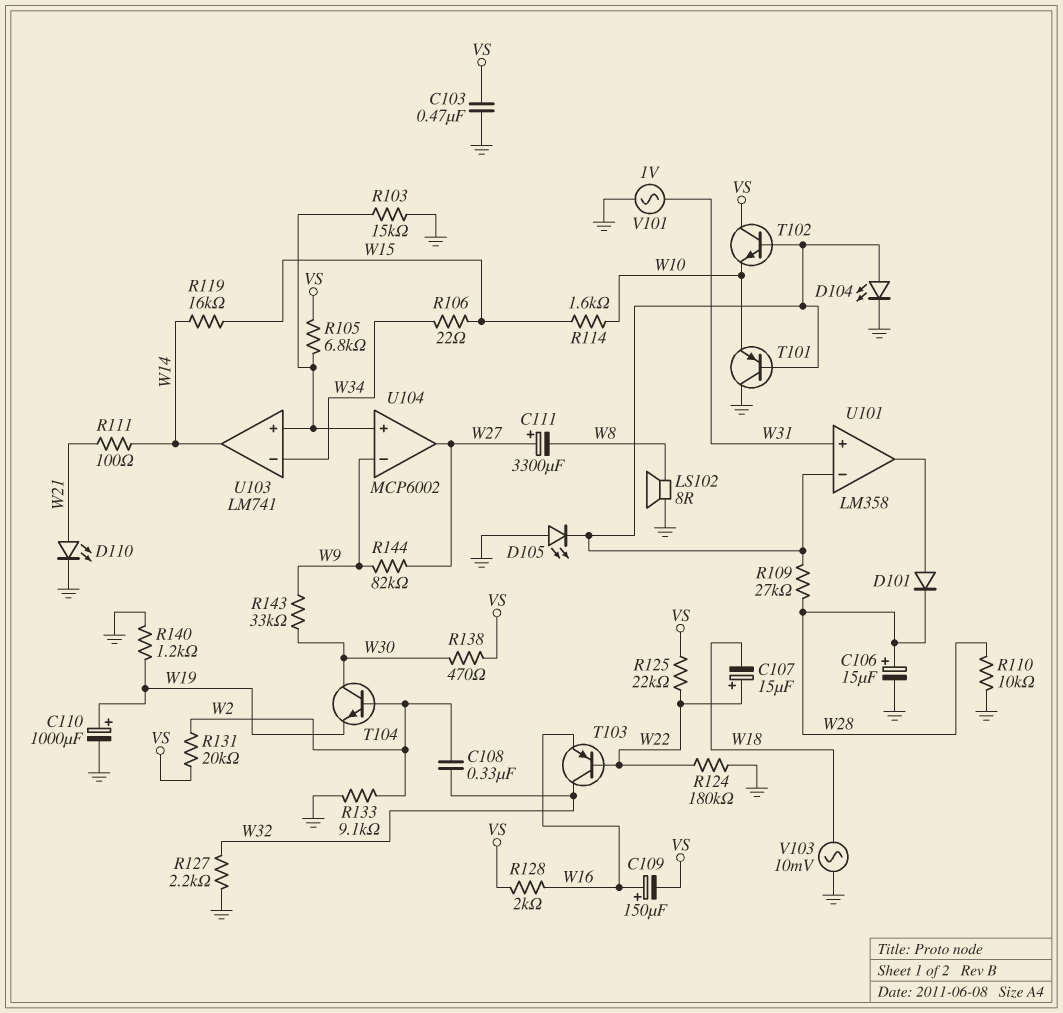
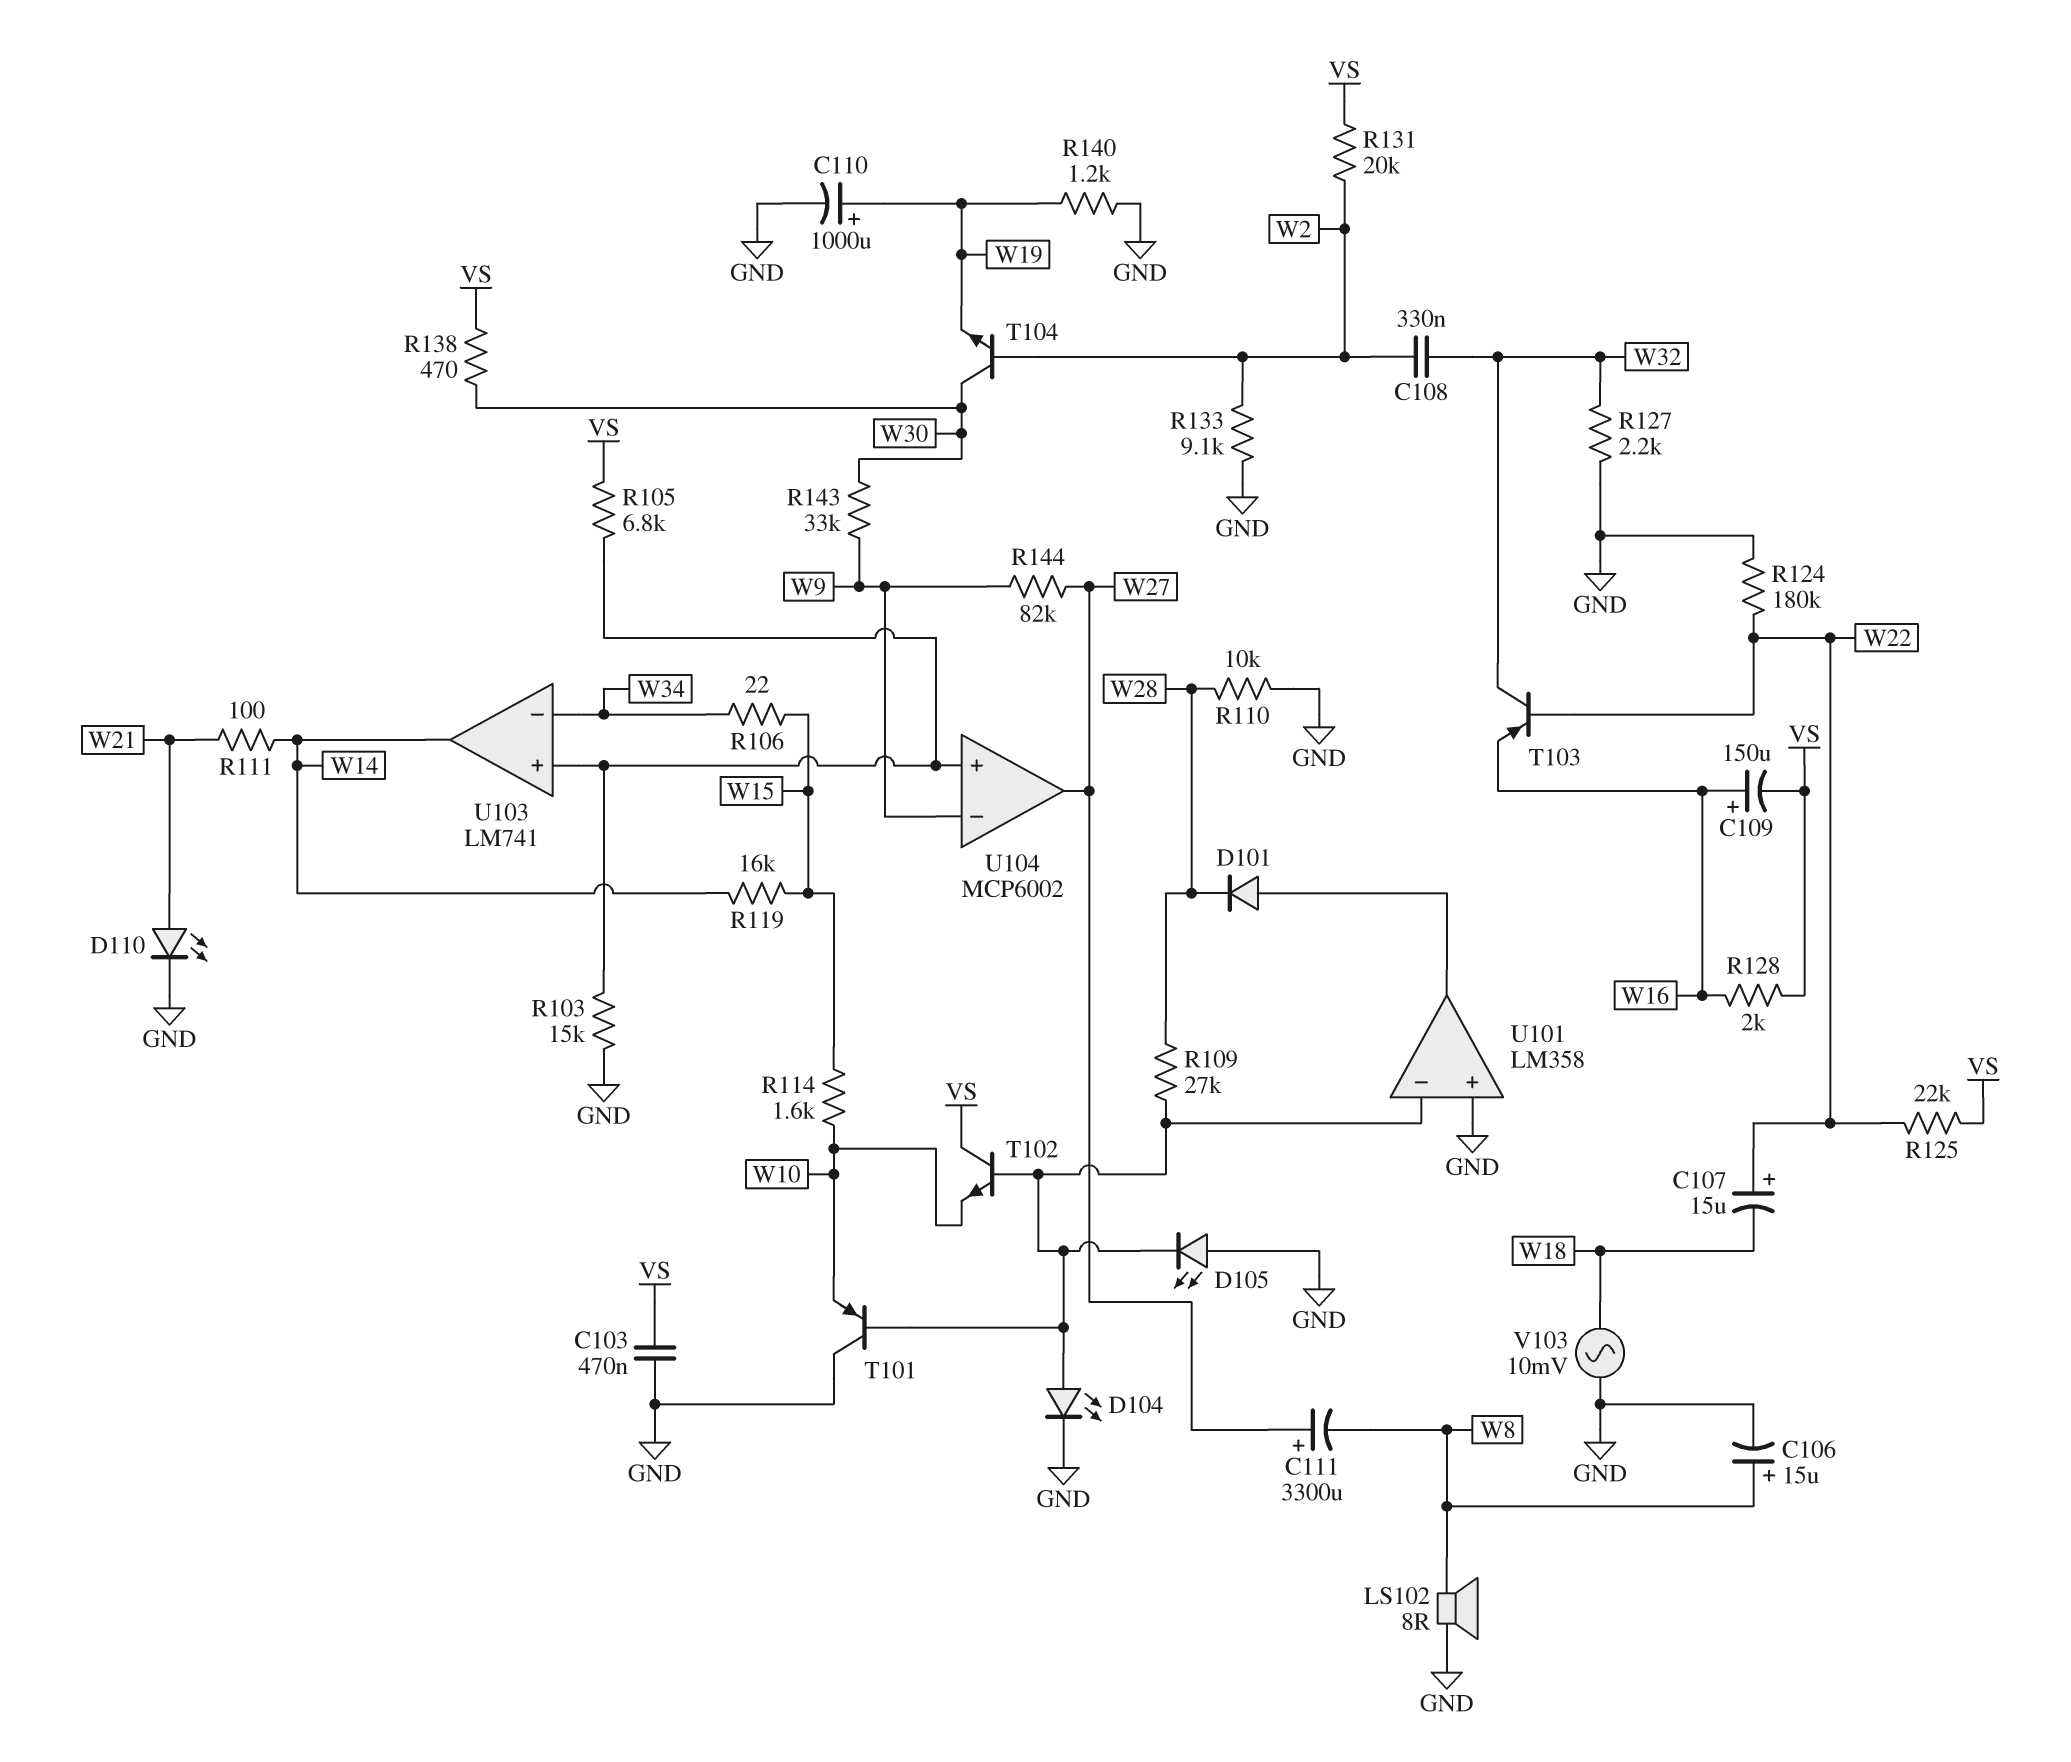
C106: 15uF (plus W28, minus GND) -> 15uF (plus W8, minus GND)
U101 pin in+: W31 -> GND
V101: AC 1V (GND, W31) -> none

